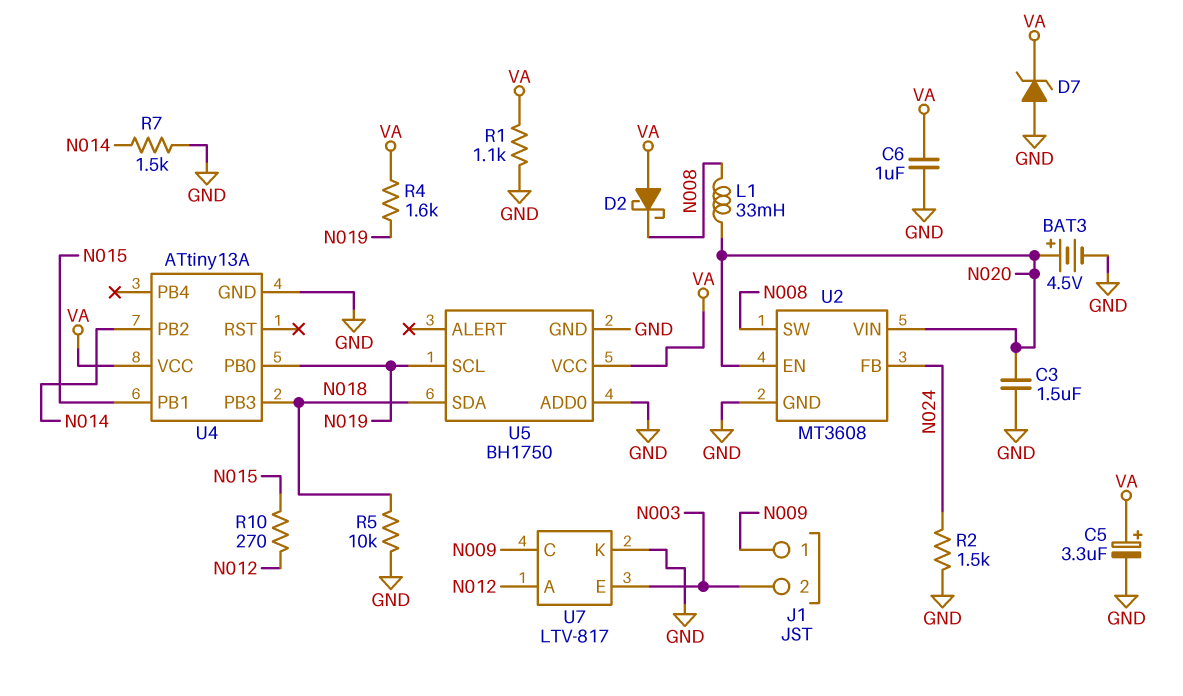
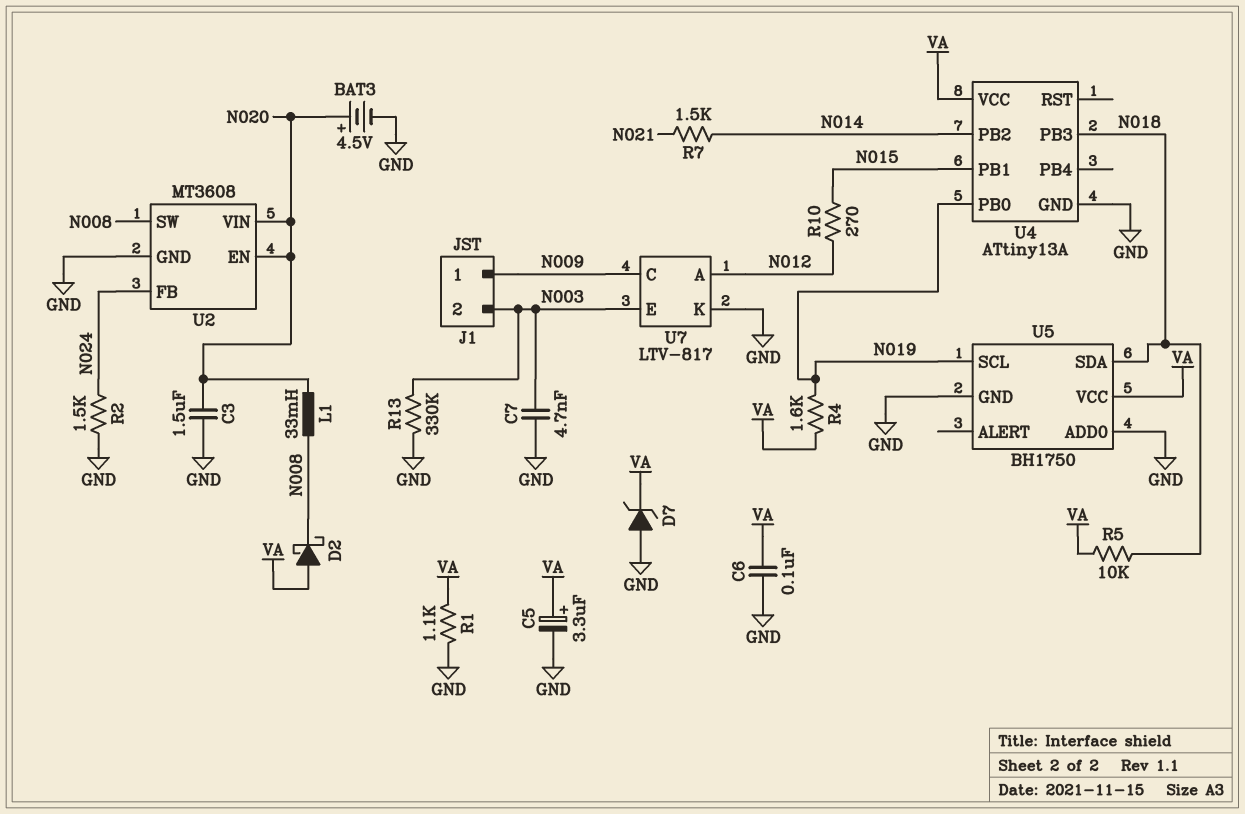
C6: 1uF (GND, VA) -> 100nF (GND, VA)
C7: none -> 4.7nF (GND, N003)
R5: 10k (GND, N018) -> 10k (N018, VA)
R7: 1.5k (GND, N014) -> 1.5k (N014, N021)
R13: none -> 330k (GND, N003)

